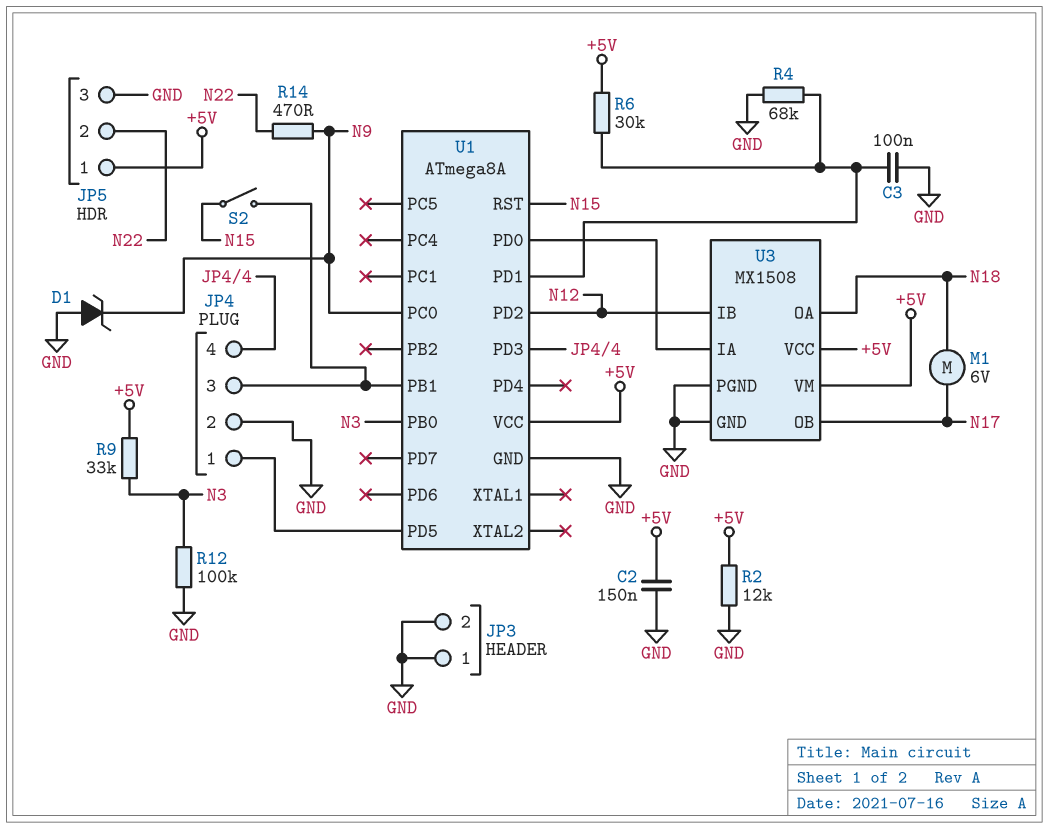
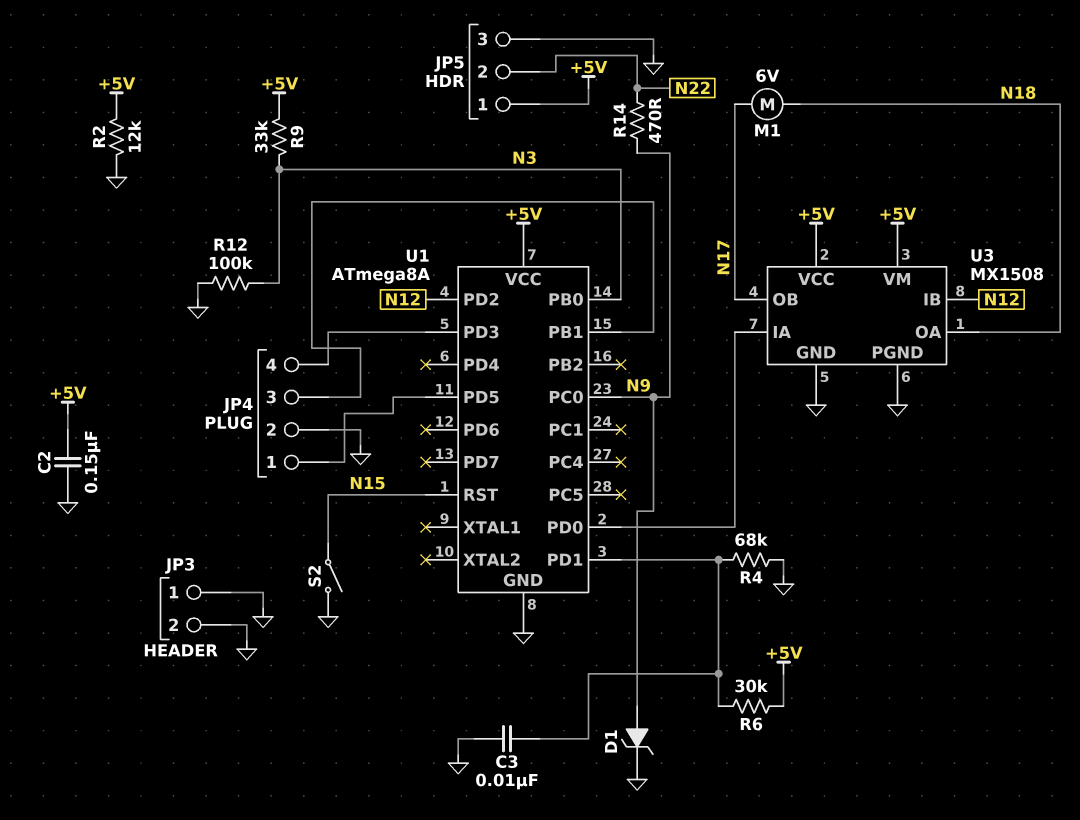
C3: 100nF (GND, U1/PD1) -> 10nF (GND, U1/PD1)
D1: zener (A GND, K N9) -> zener (A N9, K GND)
S2: switch (JP4/3, N15) -> switch (GND, N15)

